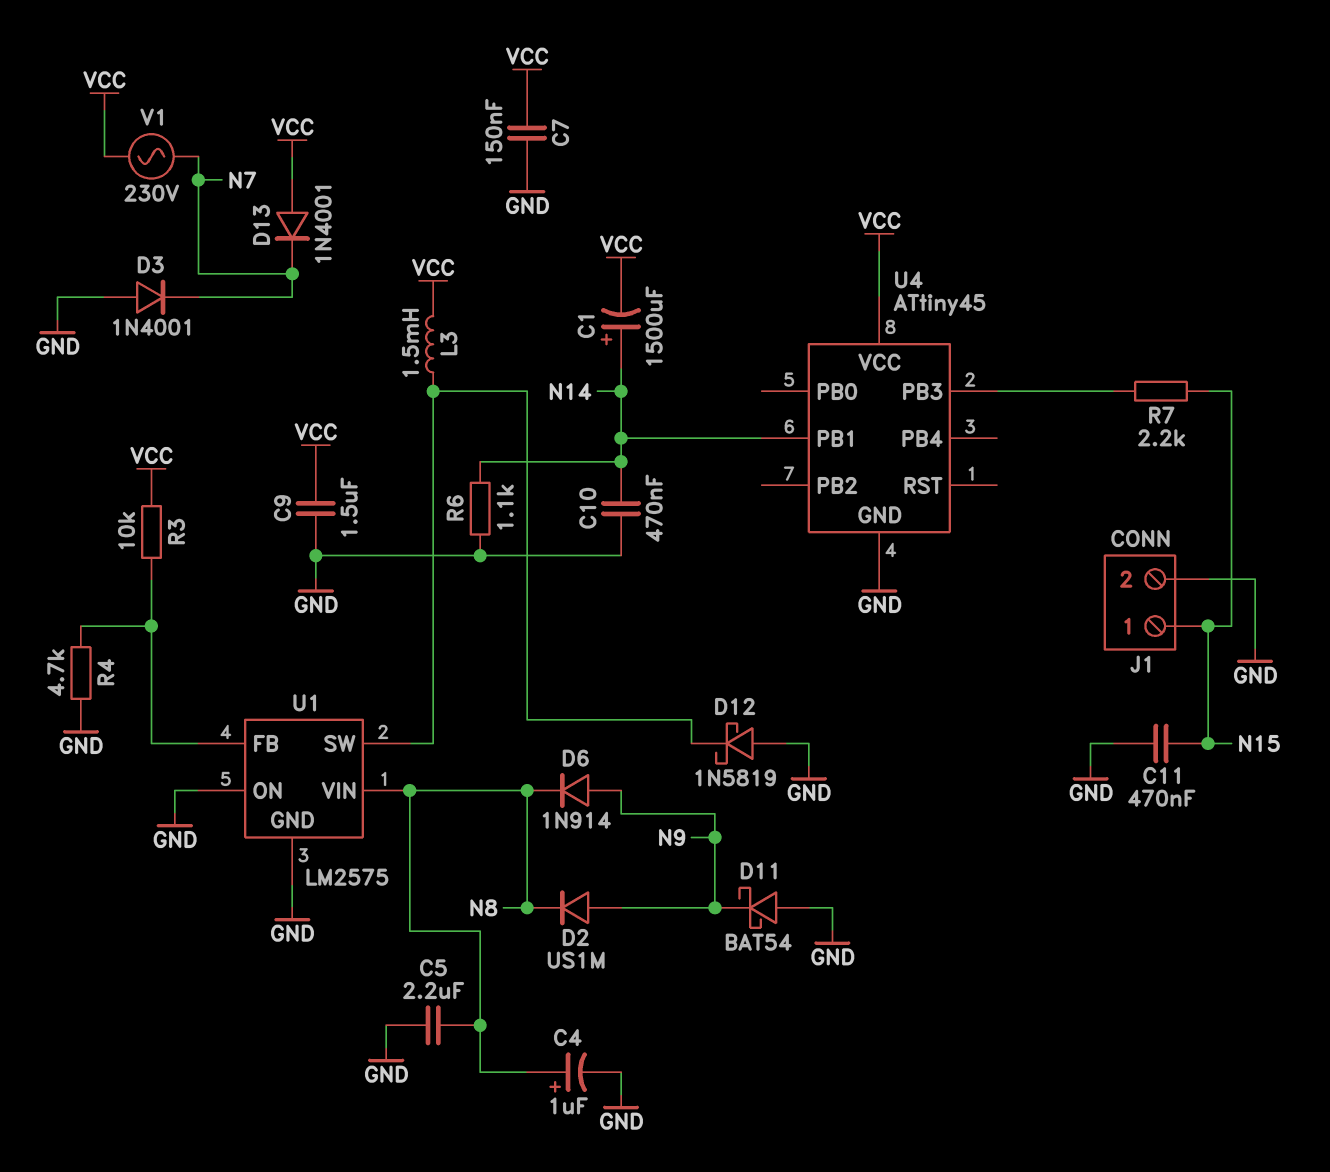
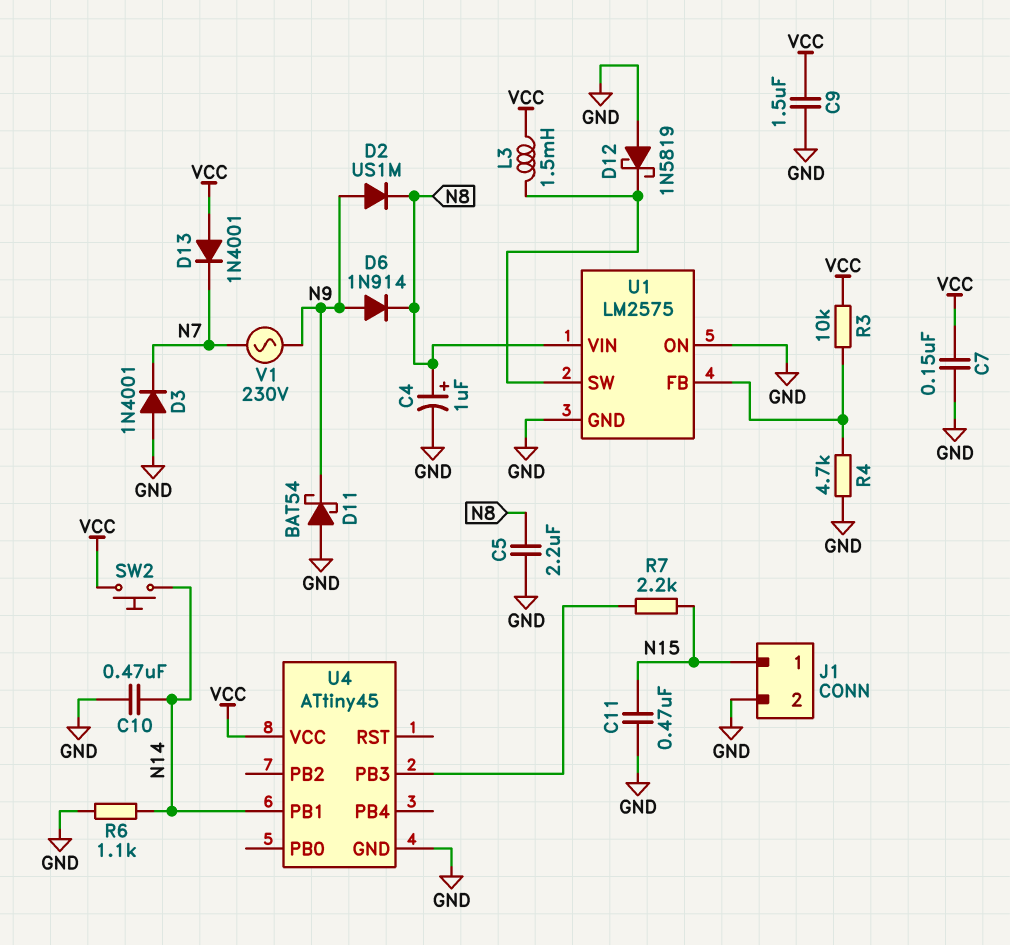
C1: 1500uF (plus N14, minus VCC) -> none
SW2: none -> button (N14, VCC)
V1: AC 230V (N7, VCC) -> AC 230V (N7, N9)

